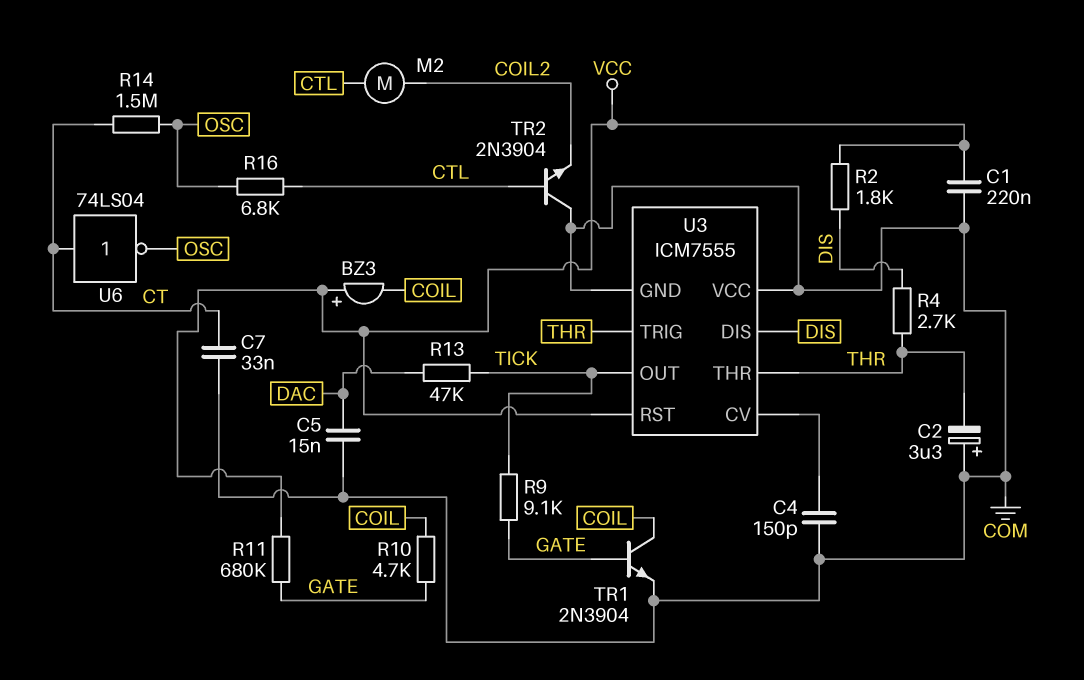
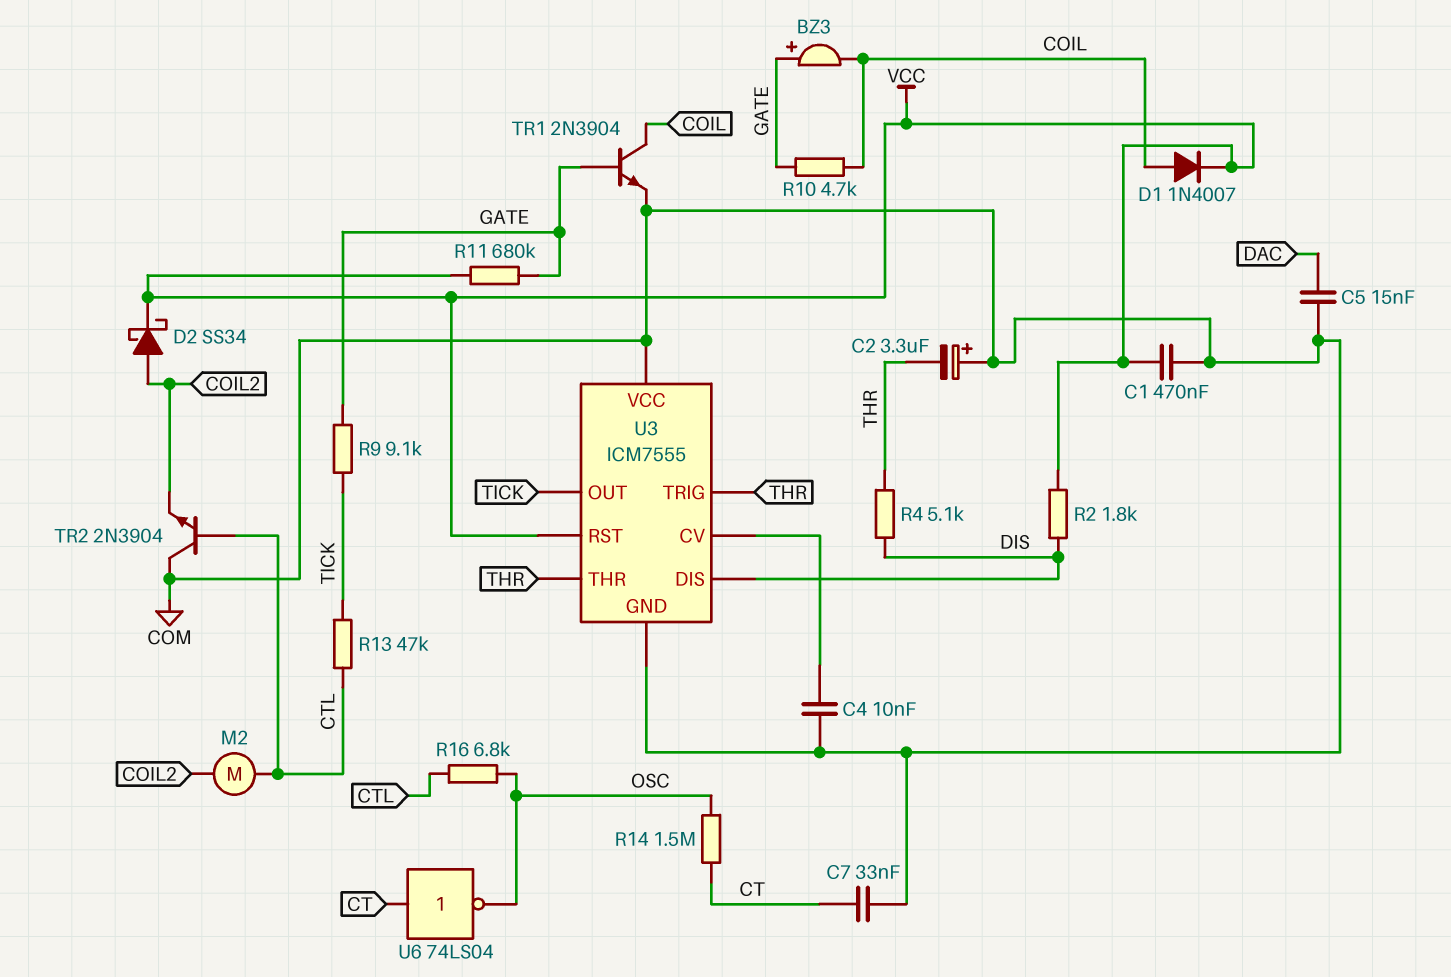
BZ3: buzzer (plus VCC, minus COIL) -> buzzer (plus GATE, minus COIL)
C1: 220nF (COM, VCC) -> 470nF (COM, VCC)
C4: 150pF (COM, U3/CV) -> 10nF (COM, U3/CV)
D1: none -> diode 1N4007 (A COIL, K VCC)
D2: none -> schottky SS34 (A COIL2, K VCC)
R4: 2.7k (DIS, THR) -> 5.1k (DIS, THR)
R13: 47k (DAC, TICK) -> 47k (CTL, TICK)

